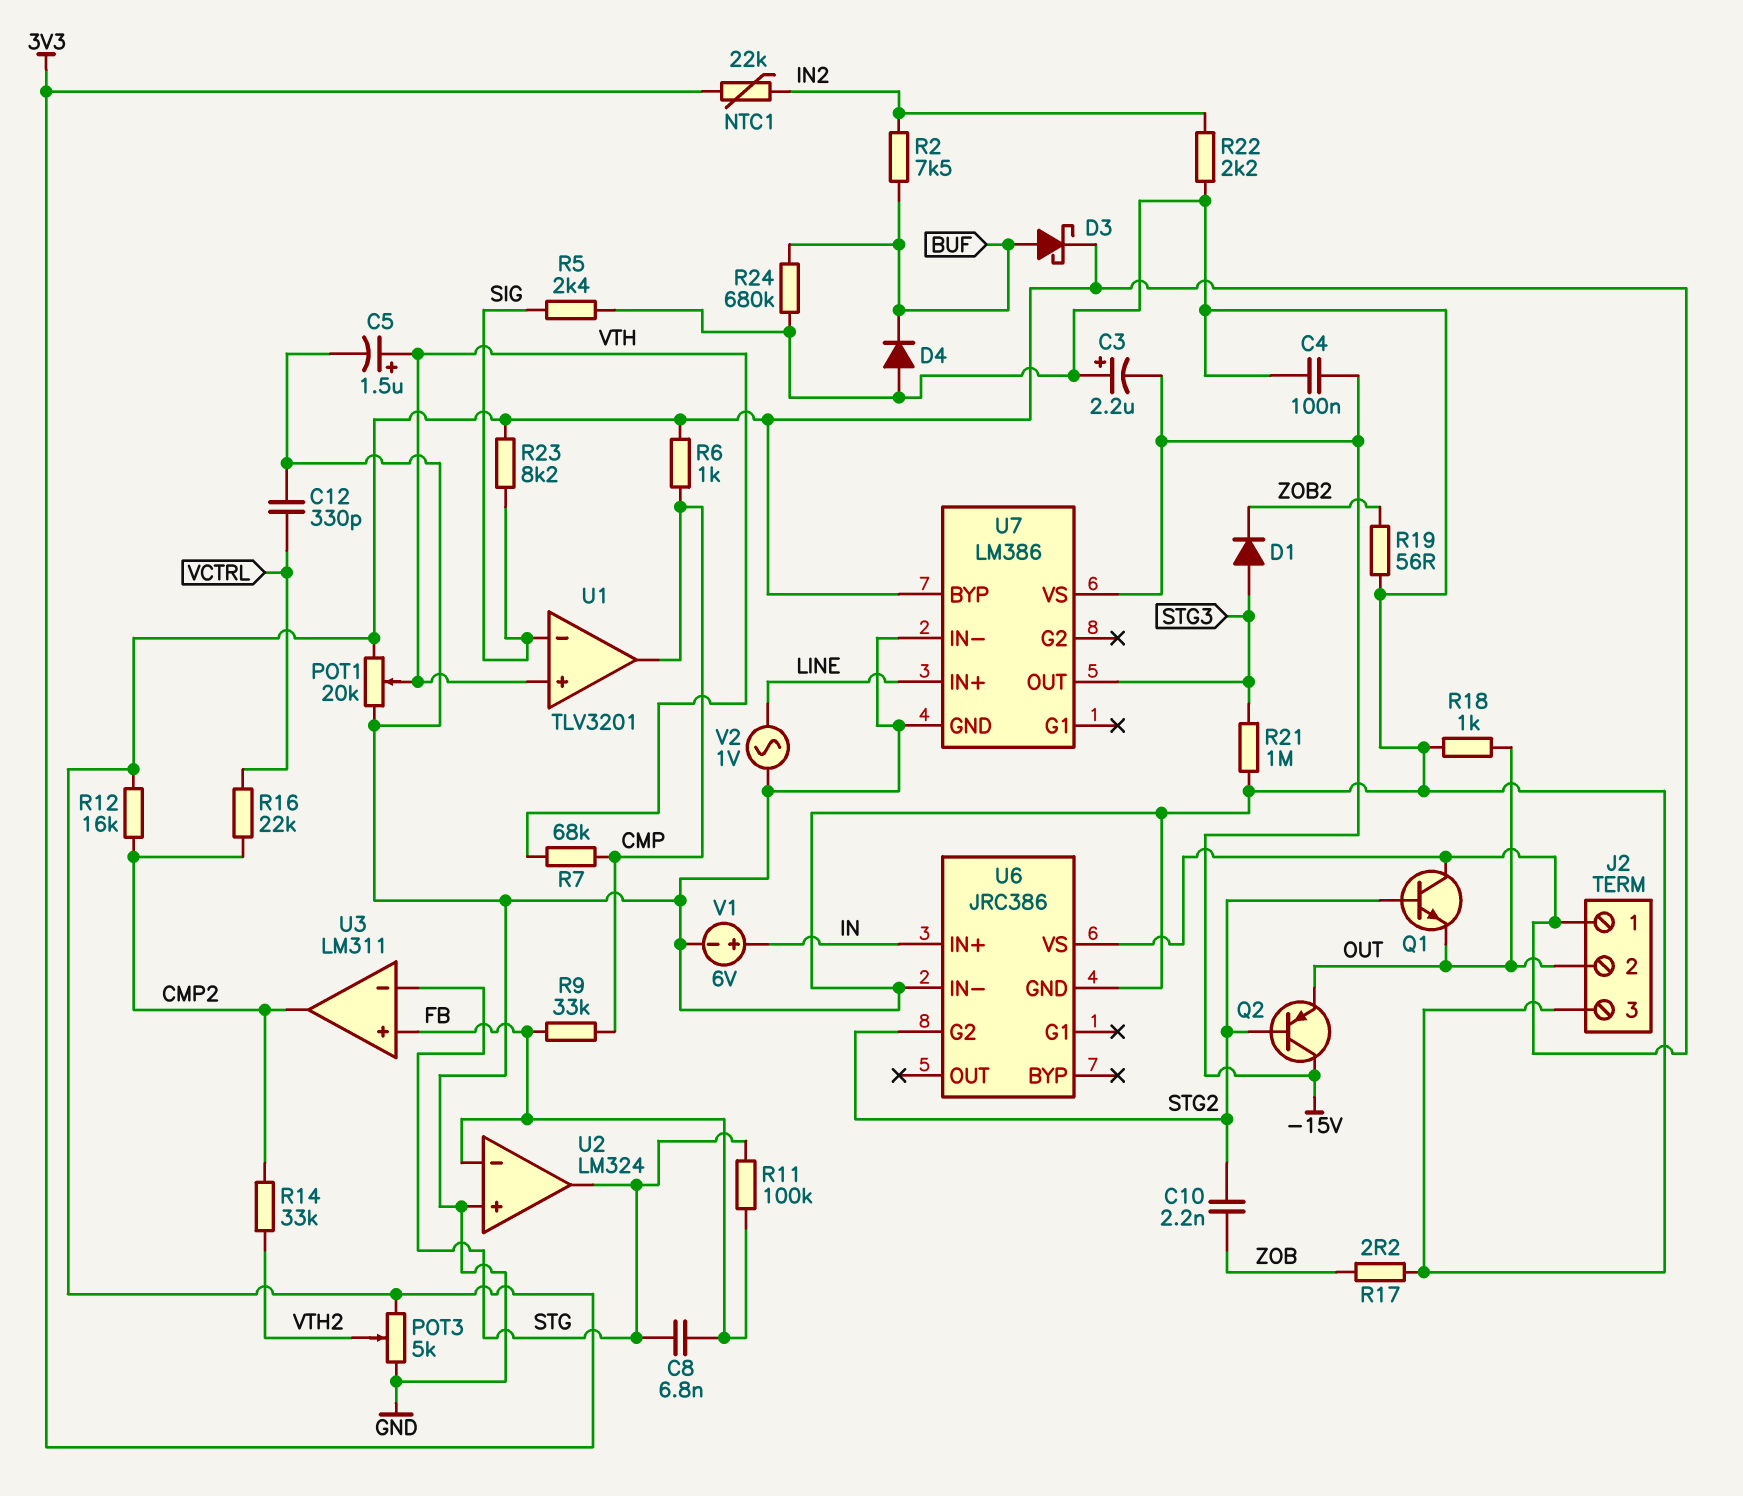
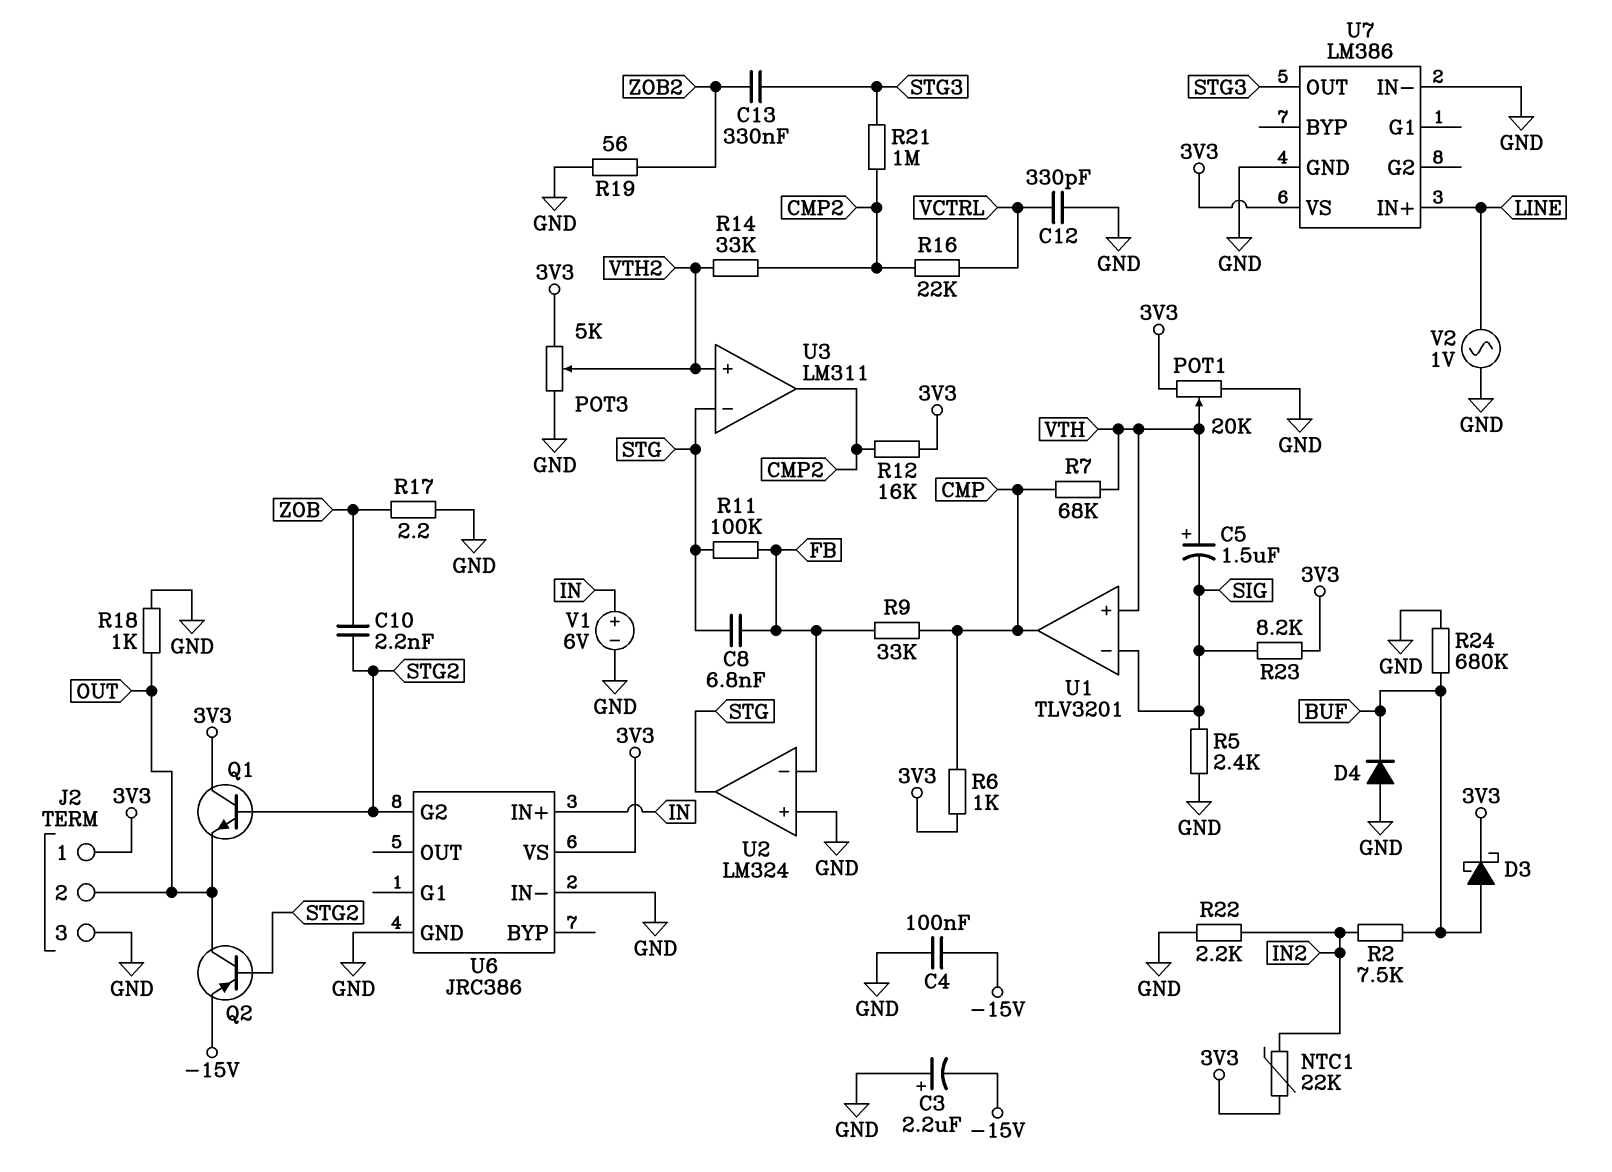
C5: 1.5uF (plus VTH, minus GND) -> 1.5uF (plus VTH, minus SIG)
C13: none -> 330nF (STG3, ZOB2)
D1: diode (A STG3, K ZOB2) -> none
Q2: PNP (B STG2, C -15V, E OUT) -> PNP (B STG2, C OUT, E -15V)
R21: 1M (GND, STG3) -> 1M (CMP2, STG3)
U3 pin in+: FB -> VTH2
U7 pin BYP: 3V3 -> none
U7 pin VS: -15V -> 3V3

